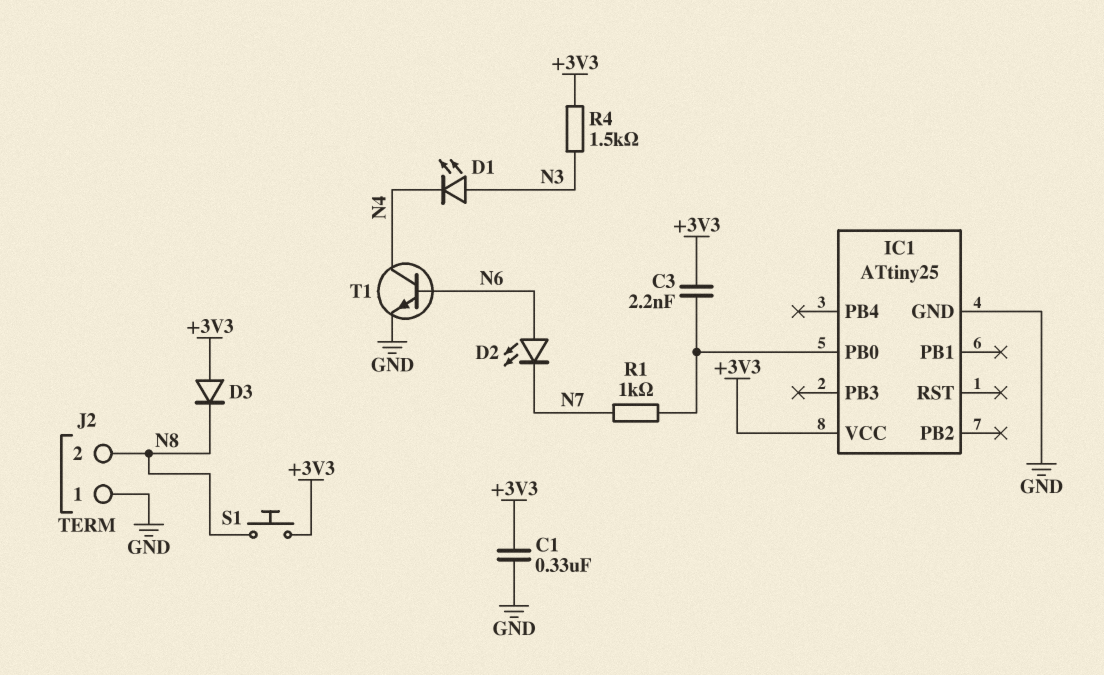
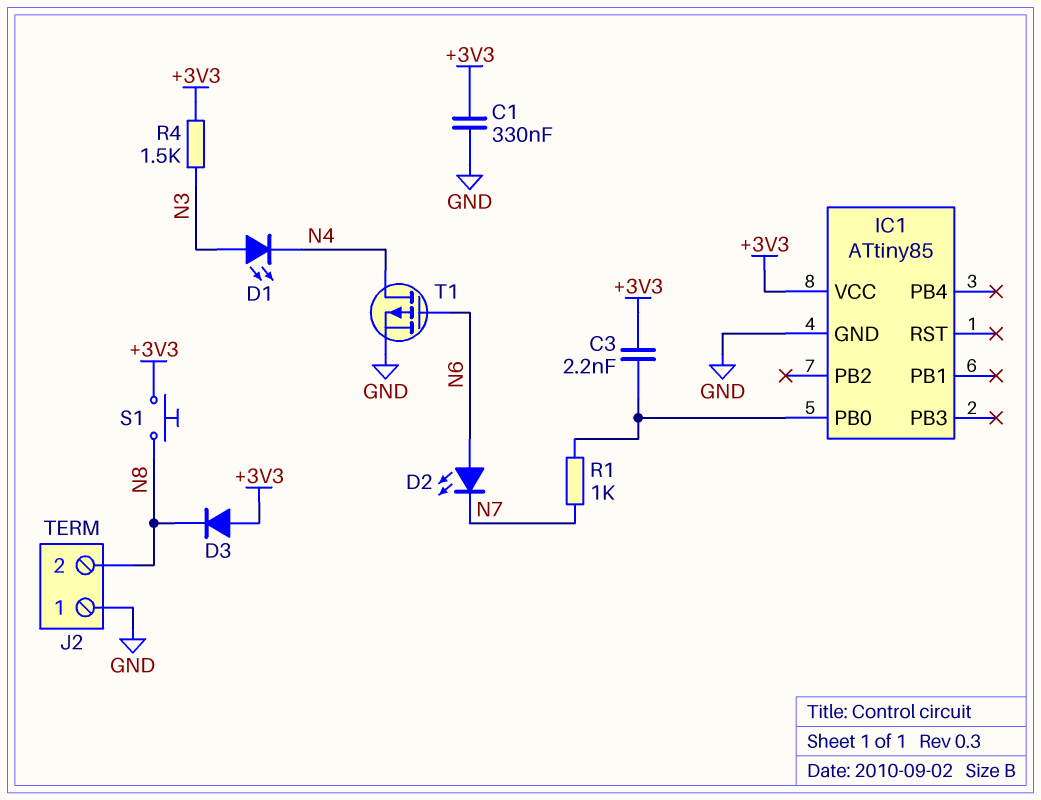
IC1: ATtiny25 -> ATtiny85
T1: NPN (B N6, C N4, E GND) -> PMOS (G N6, D N4, S GND)

